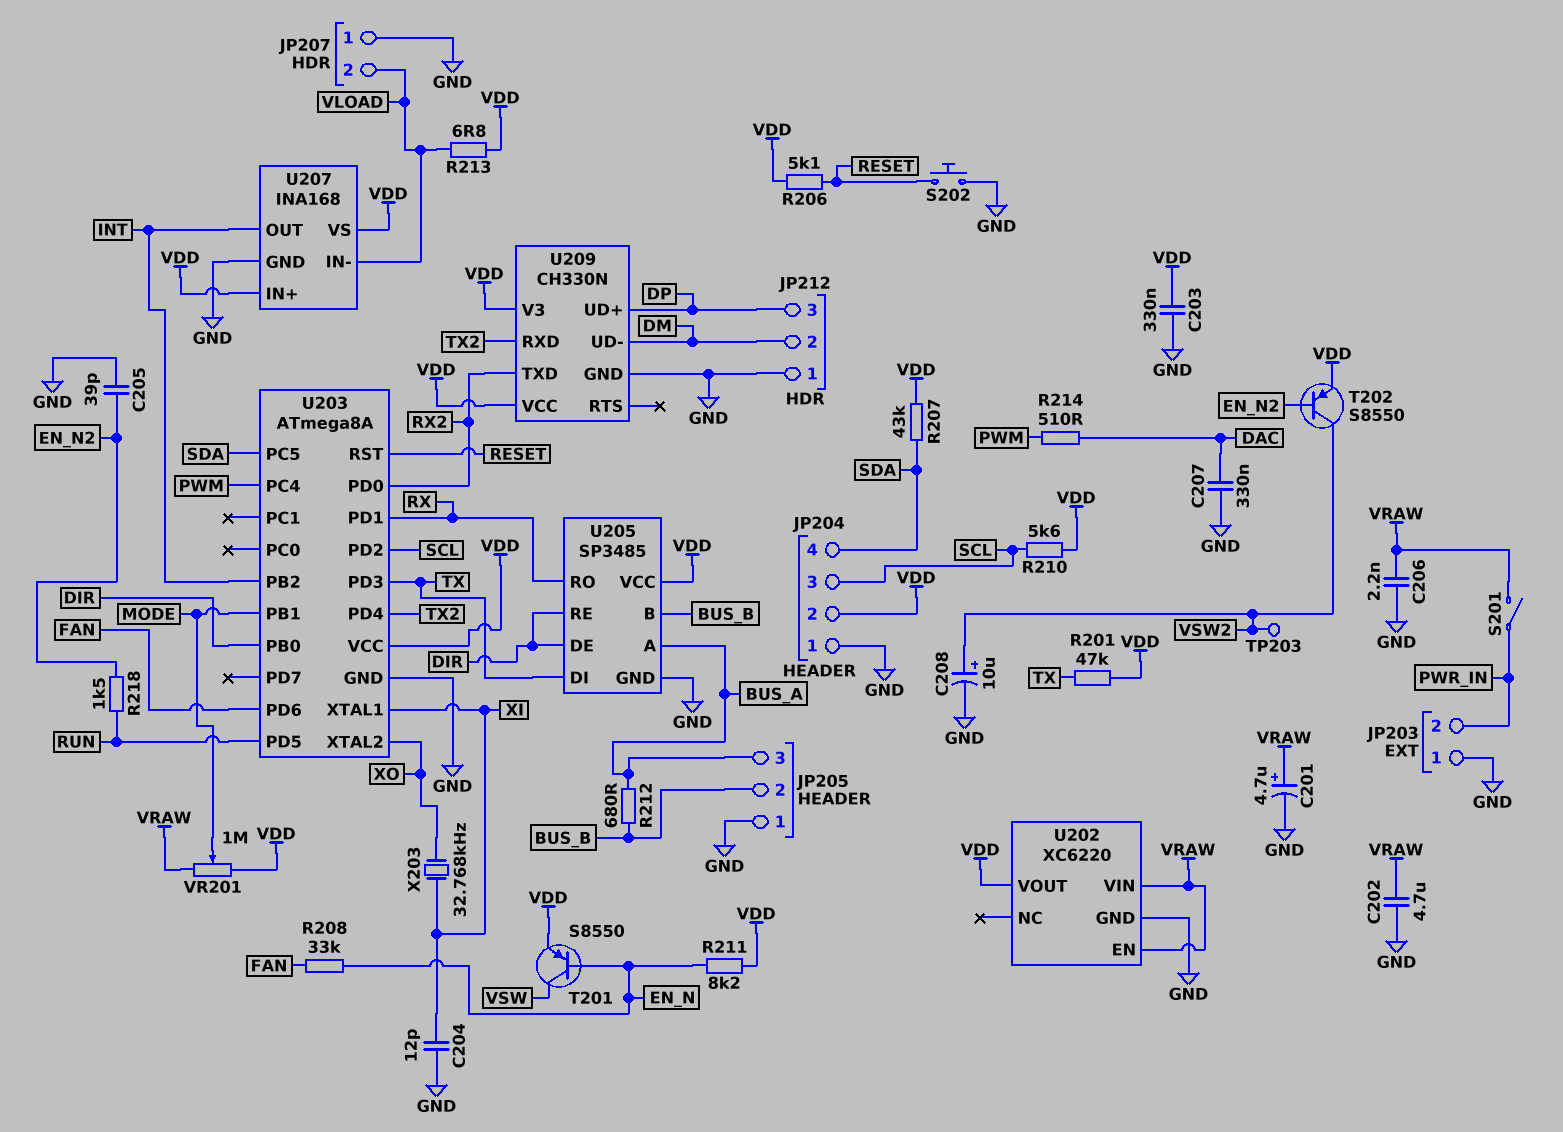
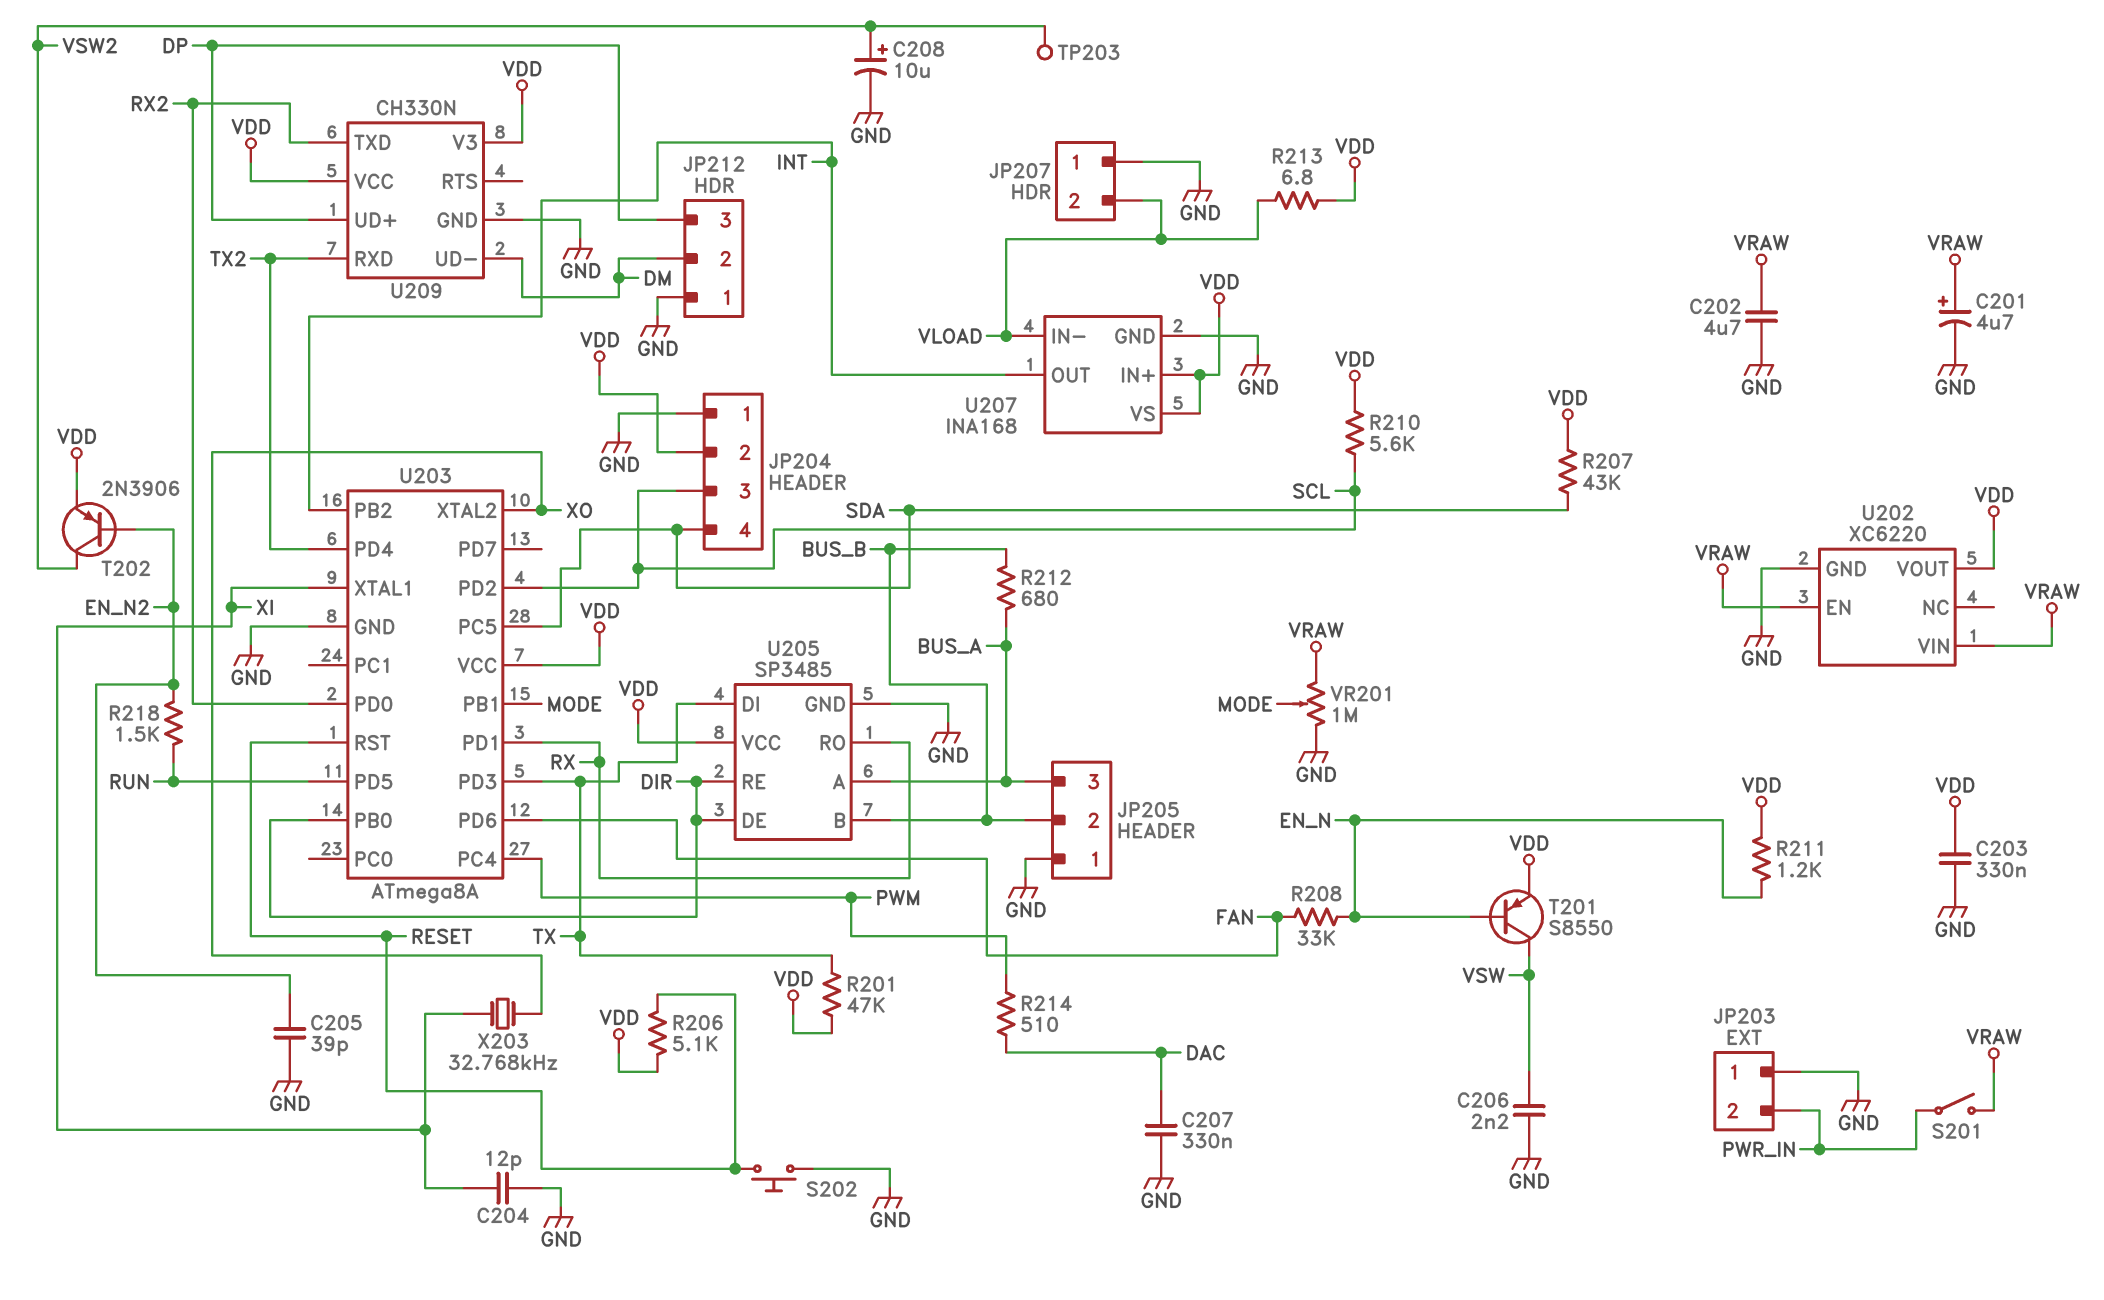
C206: 2.2nF (GND, VRAW) -> 2.2nF (GND, VSW)
R211: 8.2k (EN_N, VDD) -> 1.2k (EN_N, VDD)
T202: PNP S8550 (B EN_N2, C VSW2, E VDD) -> PNP 2N3906 (B EN_N2, C VSW2, E VDD)
VR201: 1M (VDD, VRAW, wiper MODE) -> 1M (GND, VRAW, wiper MODE)

